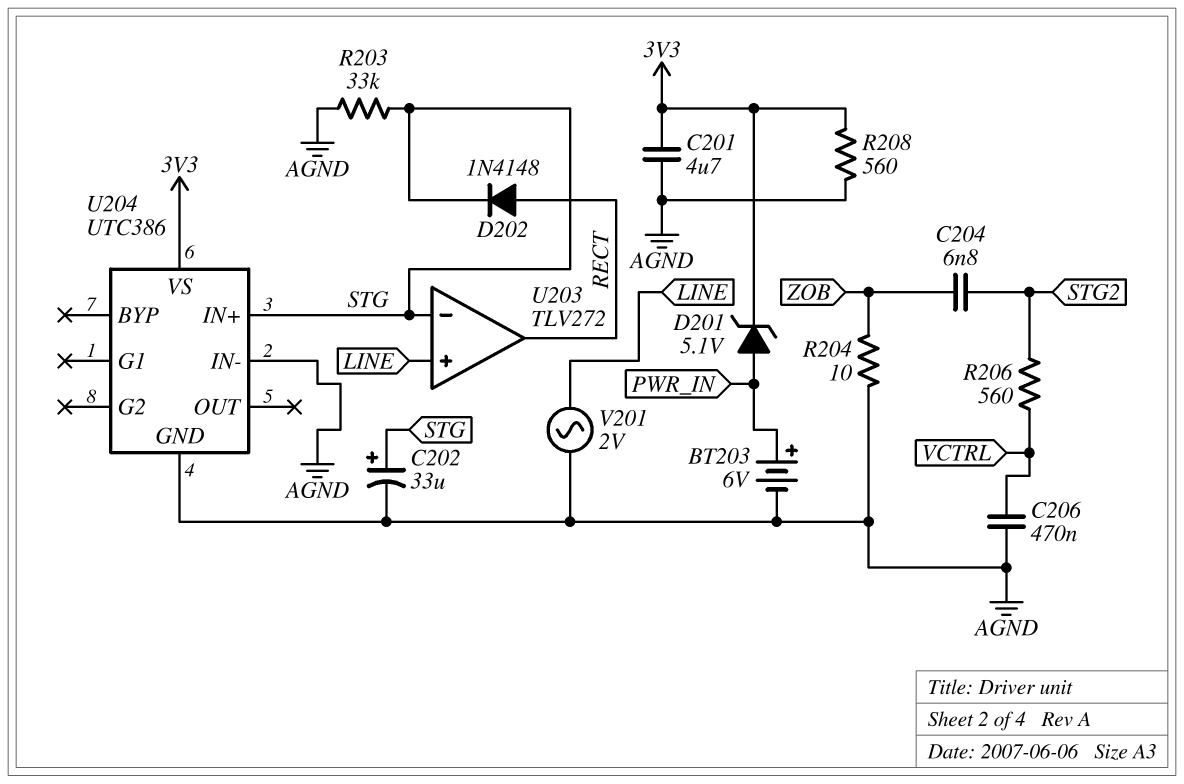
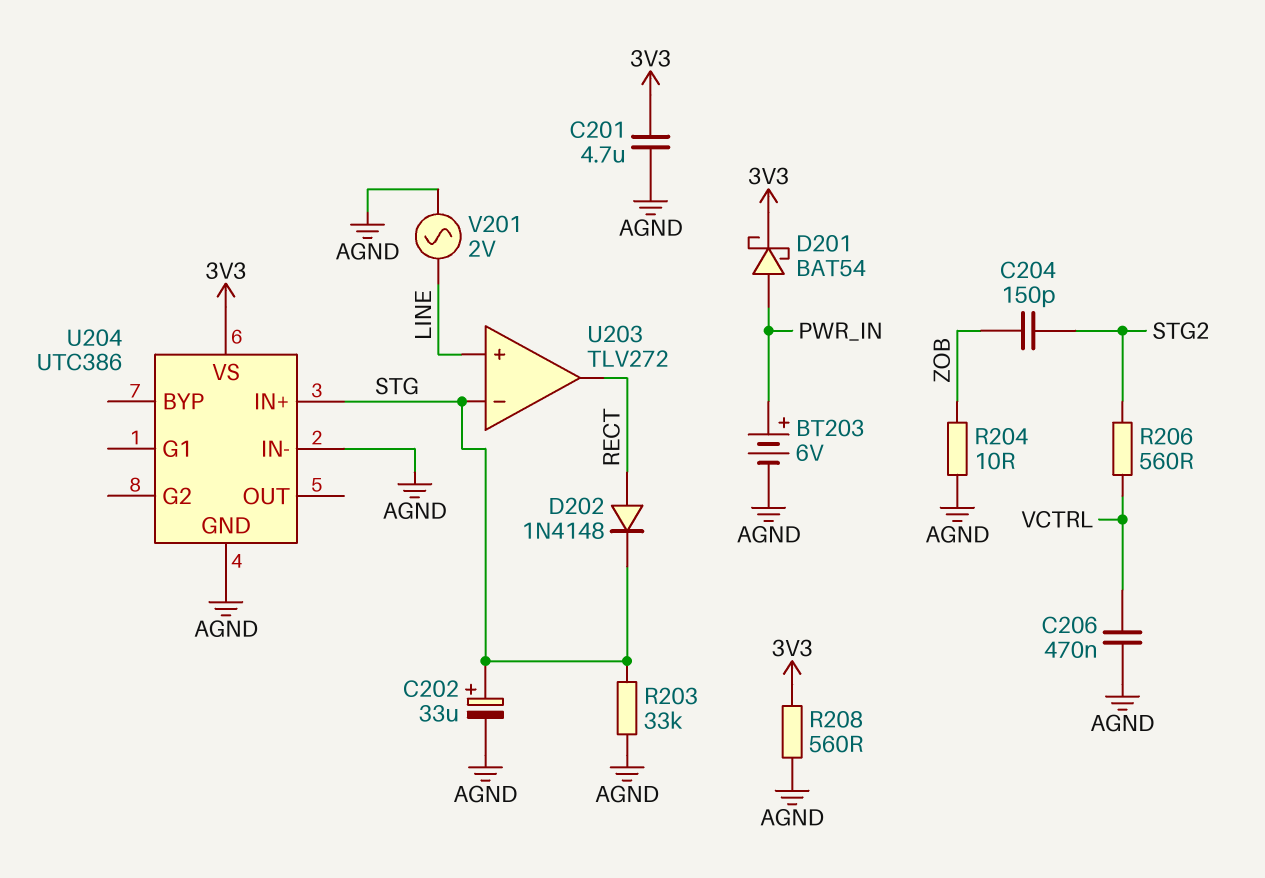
C204: 6.8nF (STG2, ZOB) -> 150pF (STG2, ZOB)
D201: zener 5.1V (A PWR_IN, K 3V3) -> schottky BAT54 (A PWR_IN, K 3V3)

